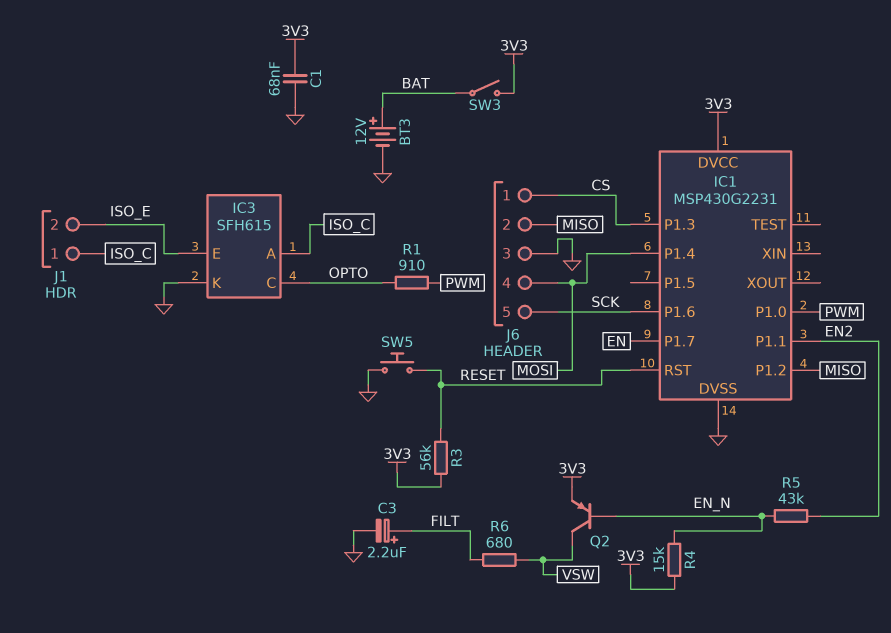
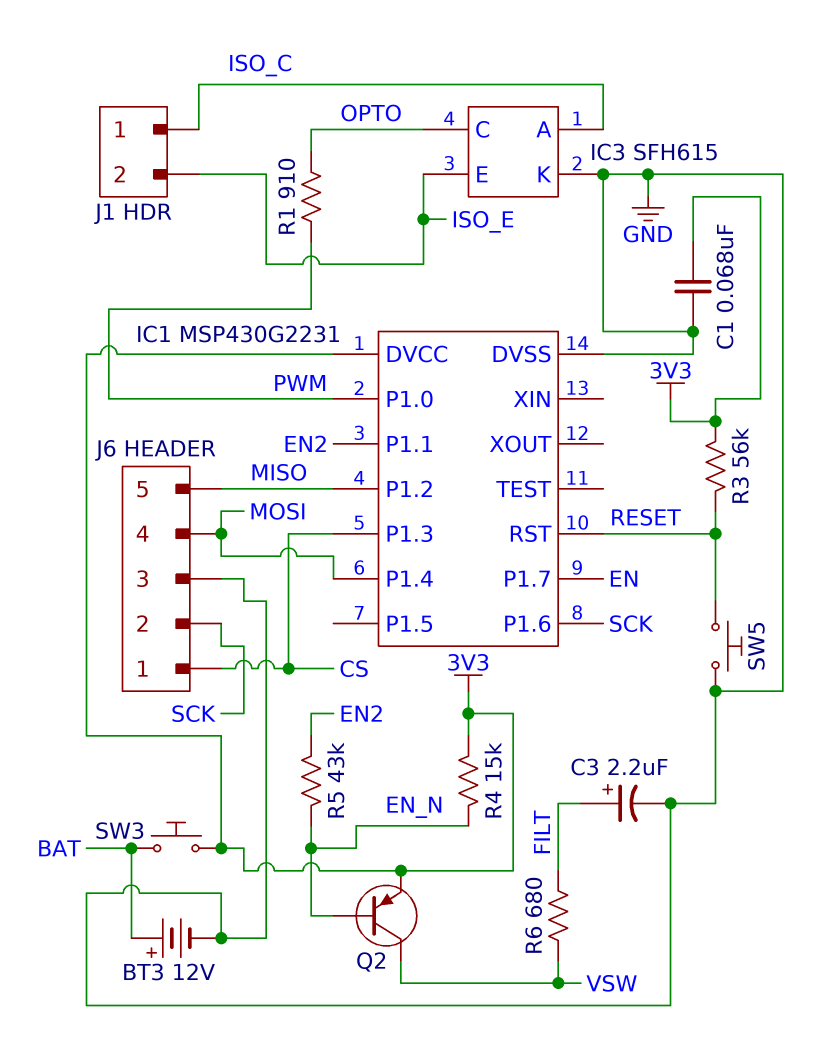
J6 pin 2: MISO -> SCK
J6 pin 5: SCK -> MISO
SW3: switch (3V3, BAT) -> button (3V3, BAT)

